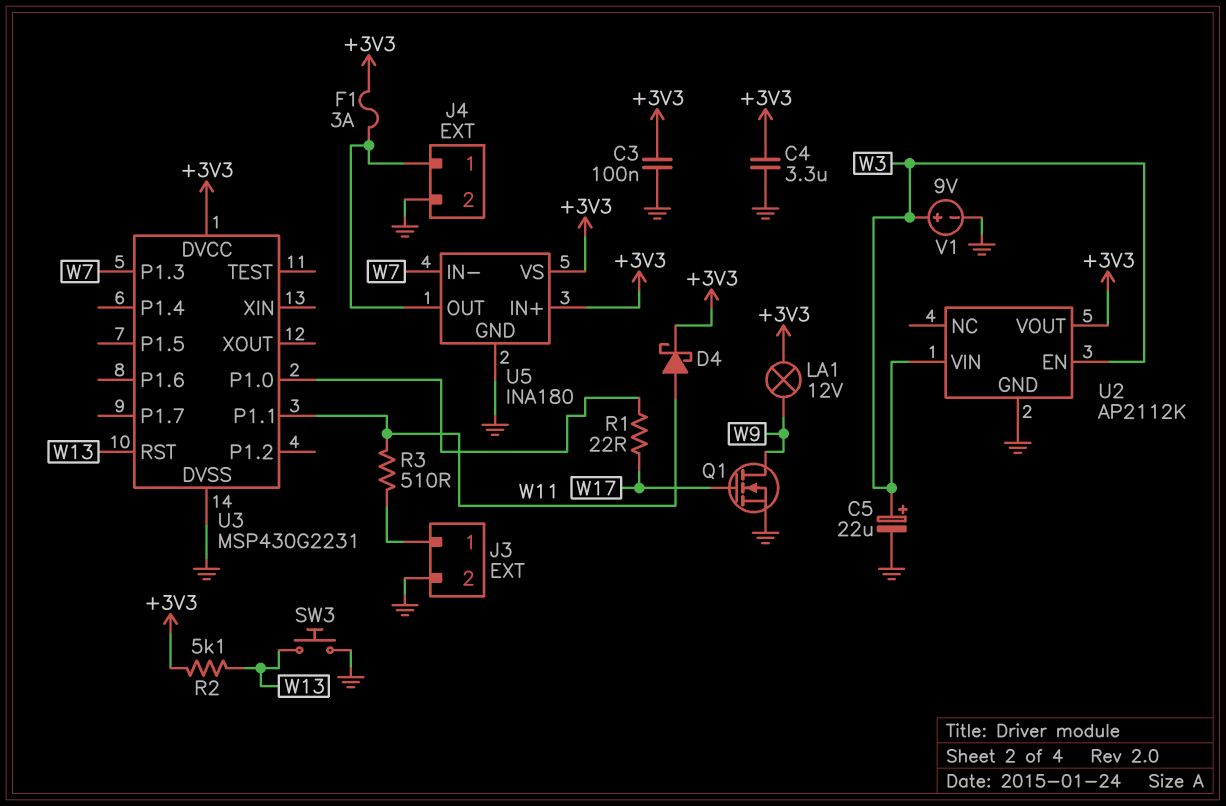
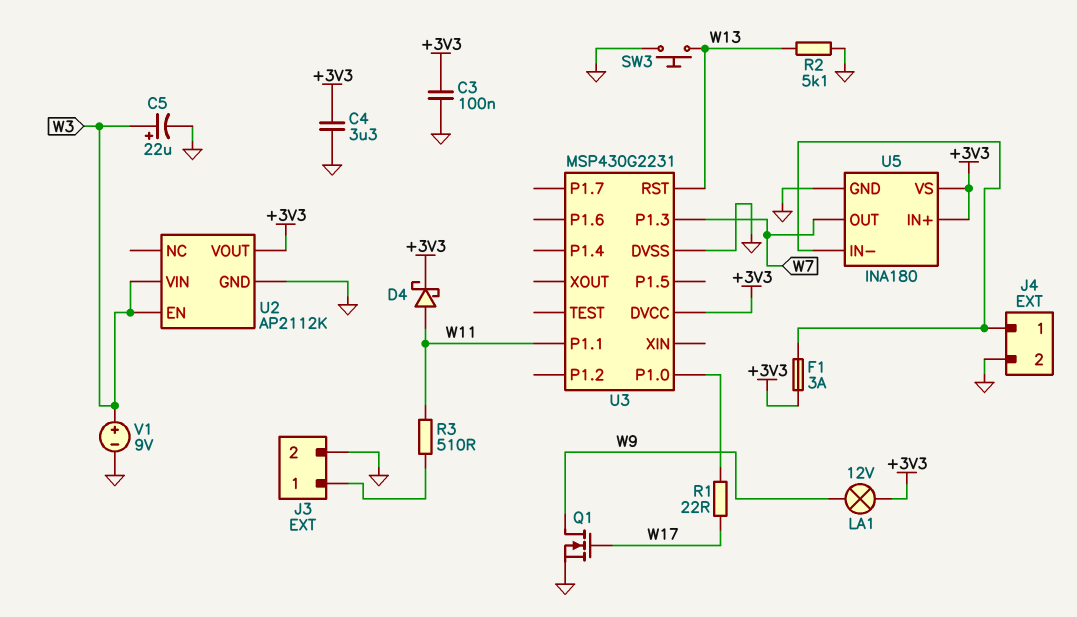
R2: 5.1k (+3V3, W13) -> 5.1k (GND, W13)
U5 pin IN-: W7 -> J4/1
U5 pin OUT: J4/1 -> W7

